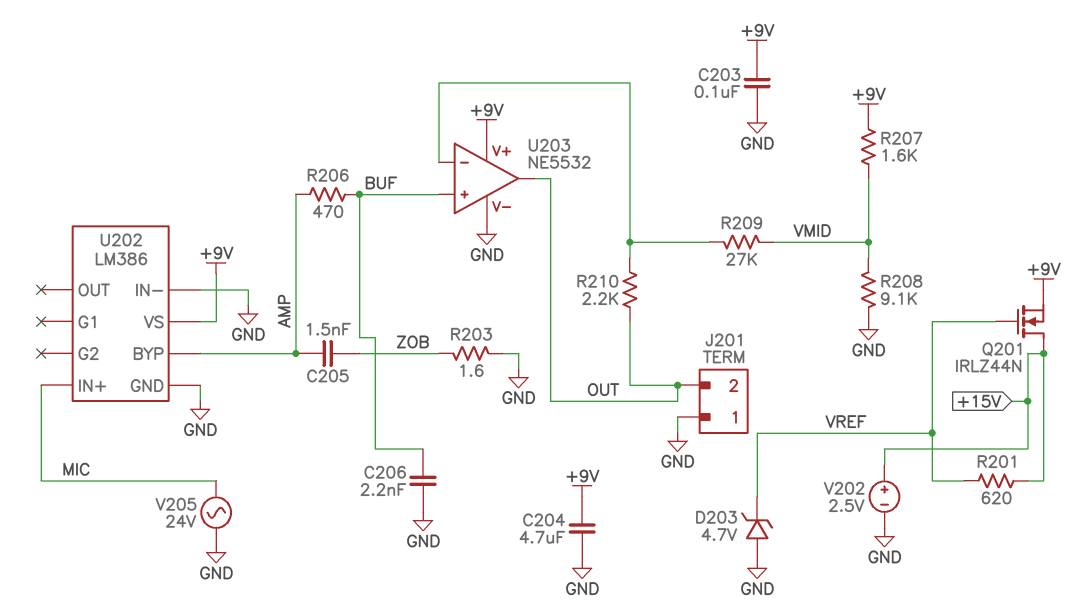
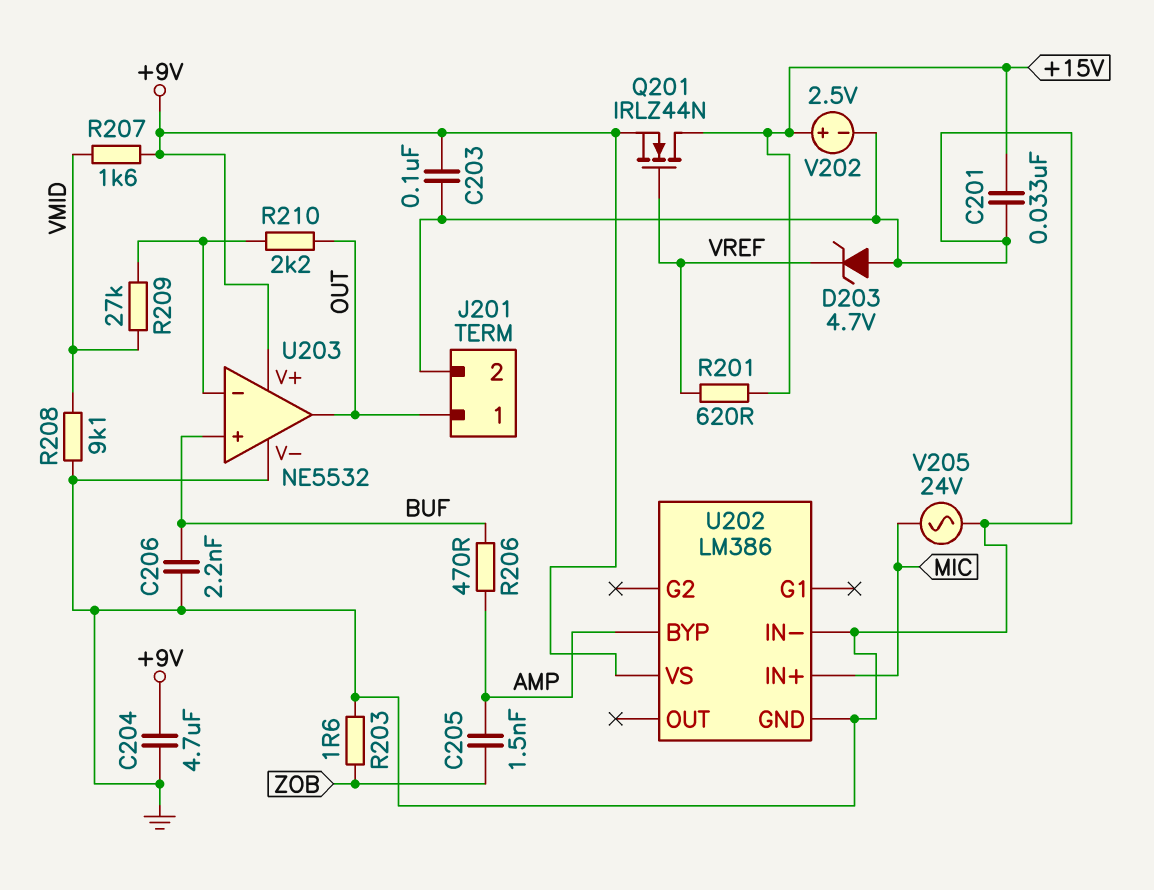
C201: none -> 33nF (+15V, GND)
J201 pin 1: GND -> OUT
J201 pin 2: OUT -> GND

